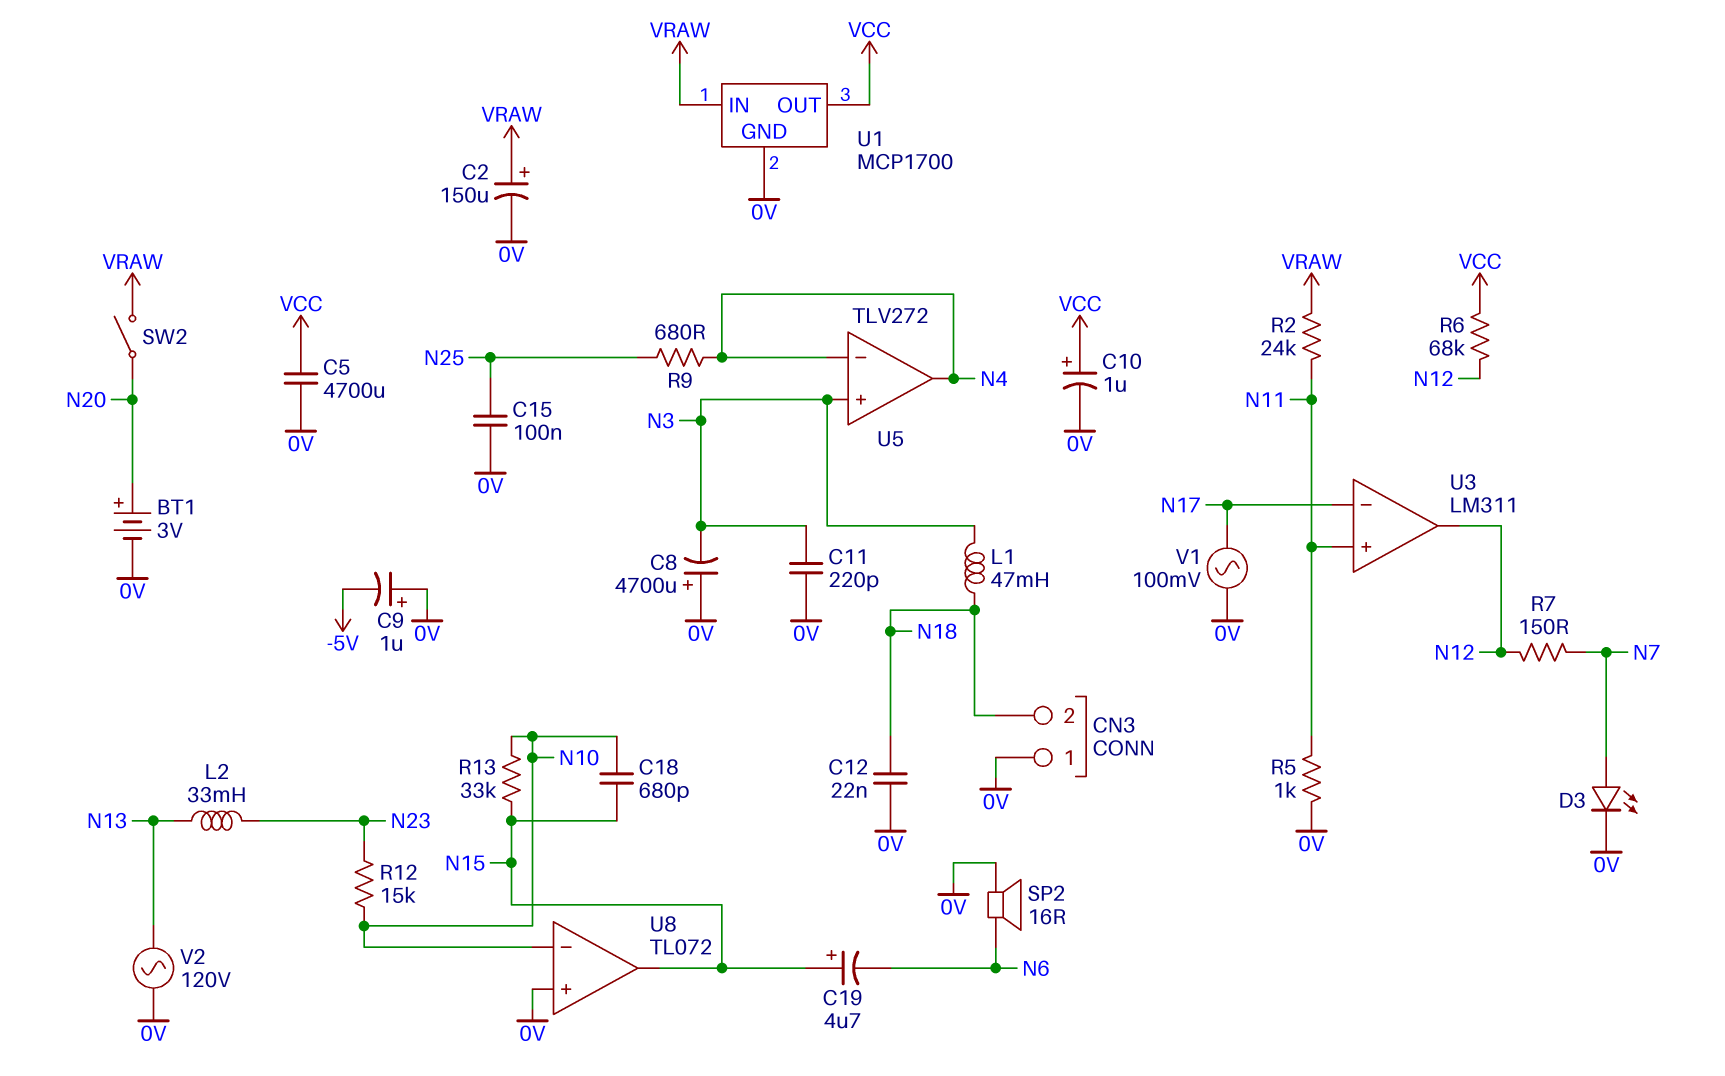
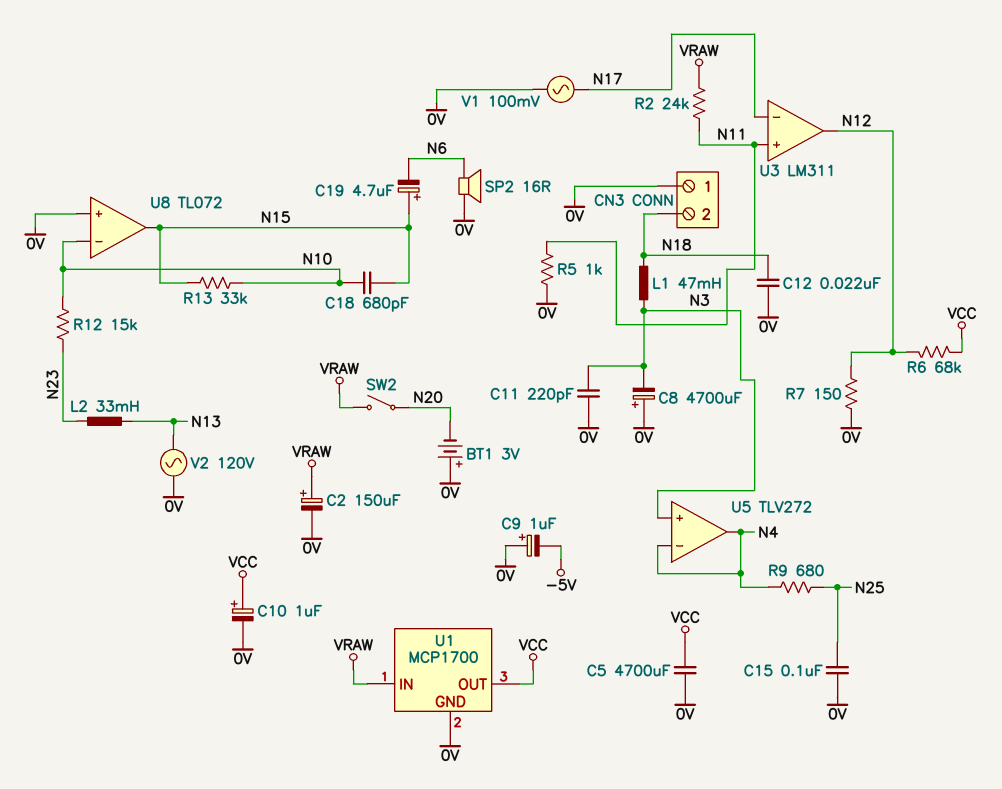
BT1: 3V (plus N20, minus 0V) -> 3V (plus 0V, minus N20)
D3: LED (A N7, K 0V) -> none
R7: 150 (N7, N12) -> 150 (0V, N12)

